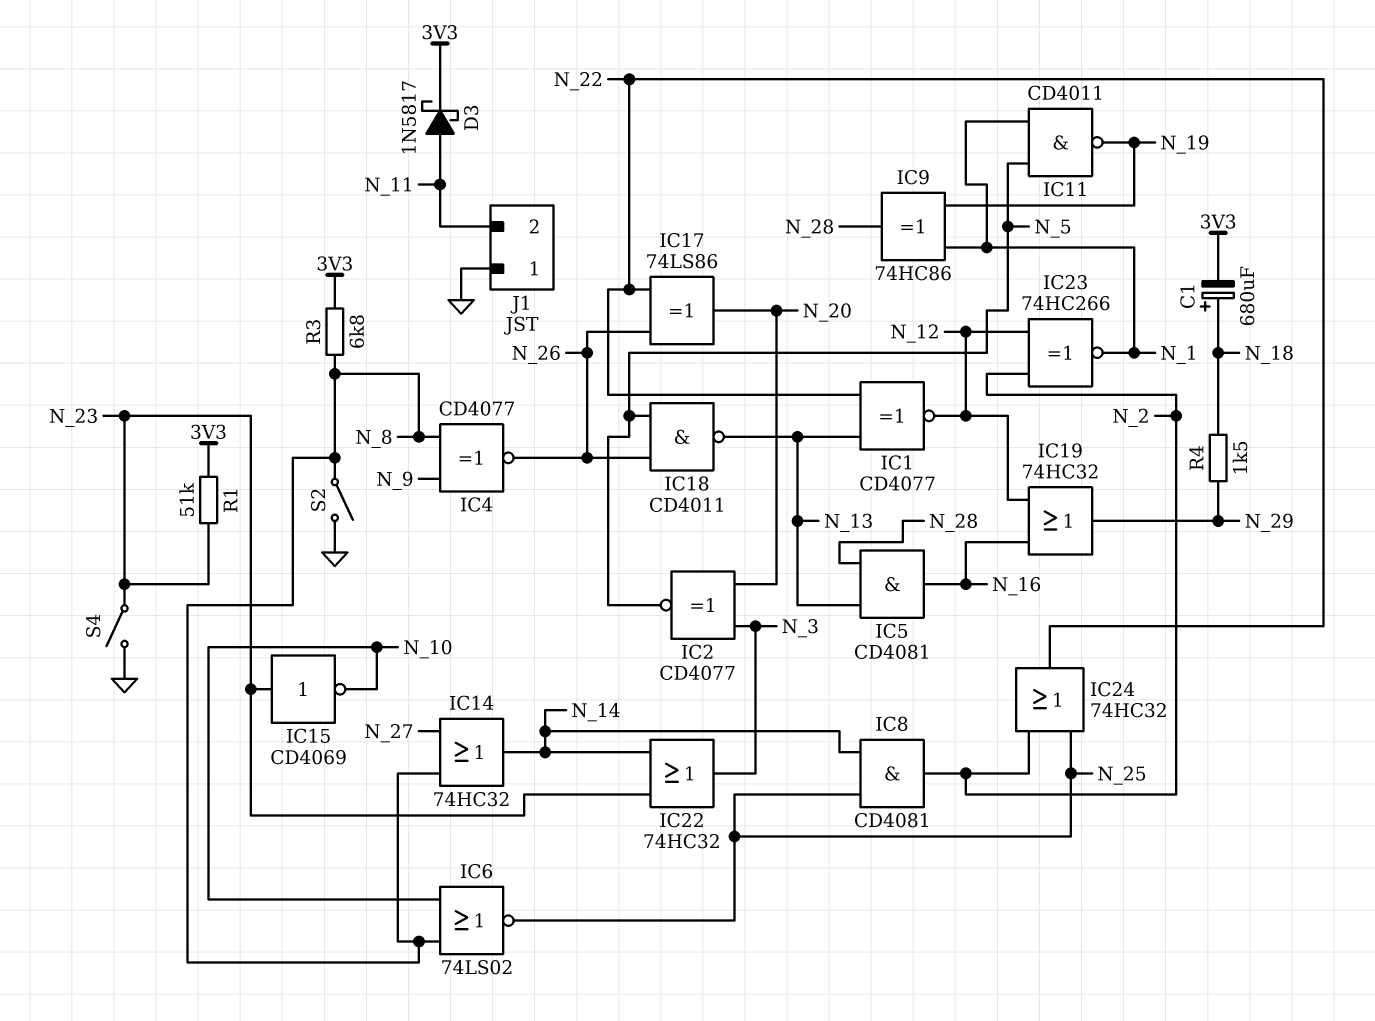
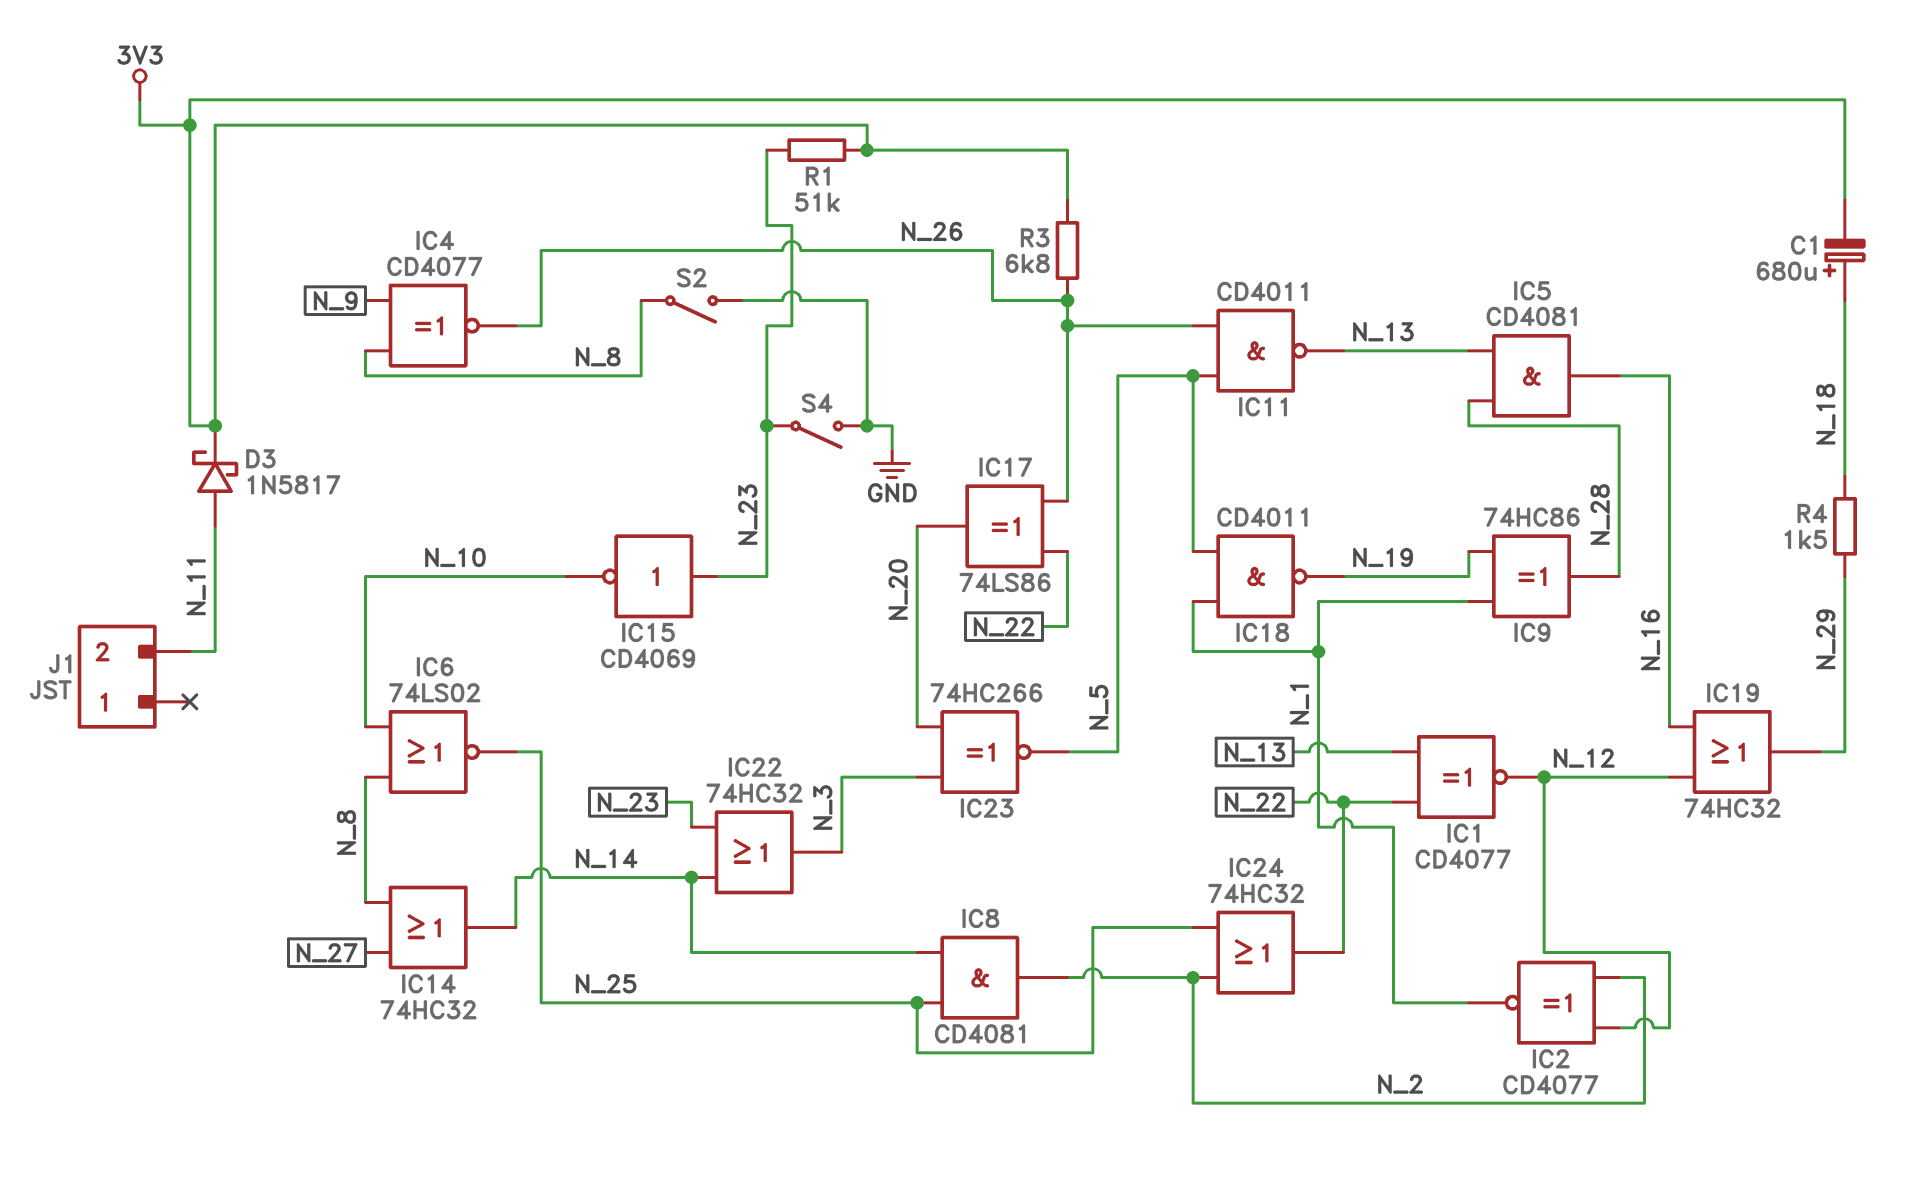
IC2: XNOR CD4077 (in N_3, in N_20, out N_5) -> XNOR CD4077 (in N_2, in N_12, out N_1)
IC11: NAND CD4011 (in N_1, in N_5, out N_19) -> NAND CD4011 (in N_5, in N_26, out N_13)
IC18: NAND CD4011 (in N_5, in N_26, out N_13) -> NAND CD4011 (in N_1, in N_5, out N_19)
IC23: XNOR 74HC266 (in N_2, in N_12, out N_1) -> XNOR 74HC266 (in N_3, in N_20, out N_5)
J1 pin 1: GND -> none
R3: 6.8k (3V3, N_8) -> 6.8k (3V3, N_26)

